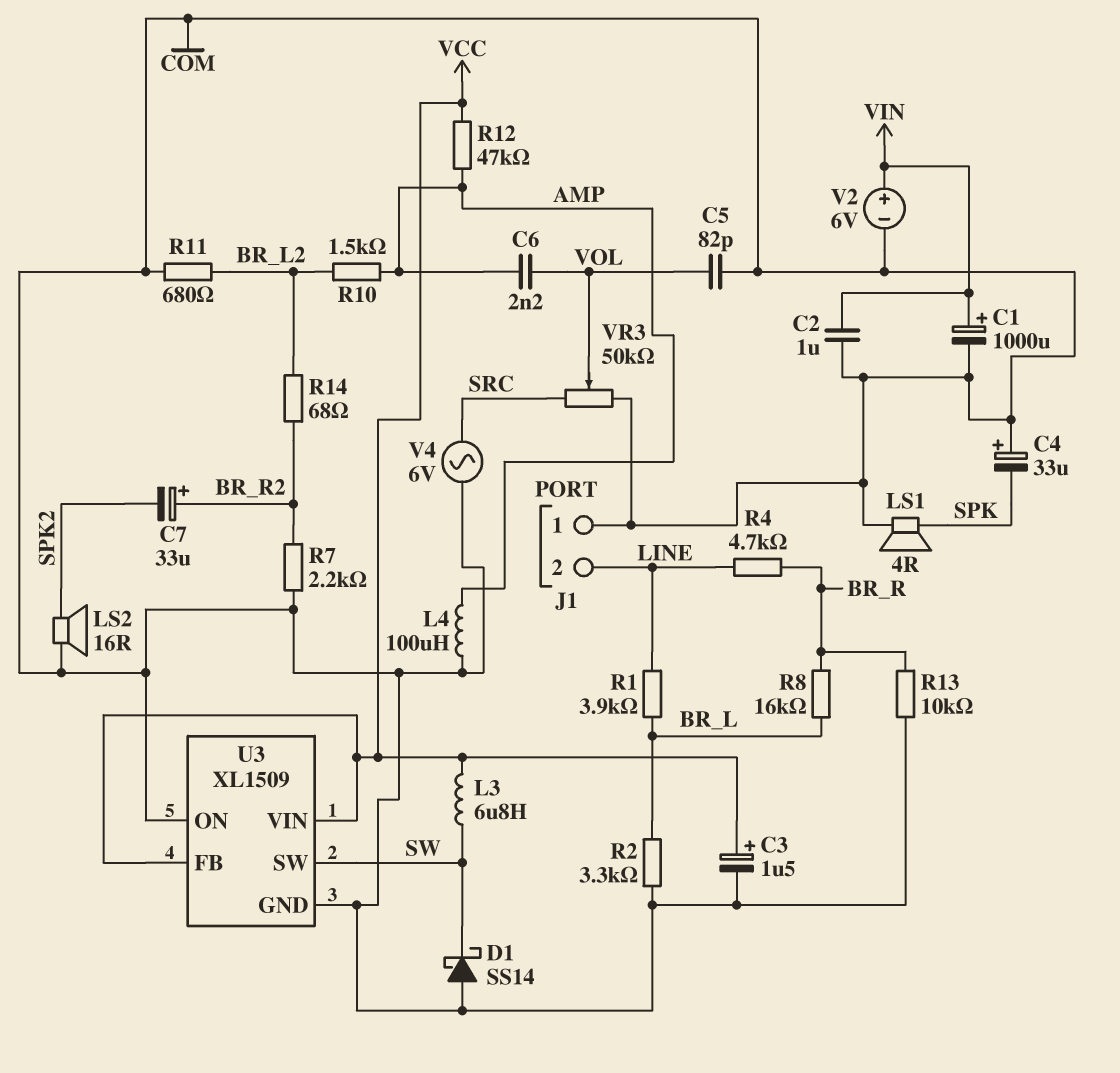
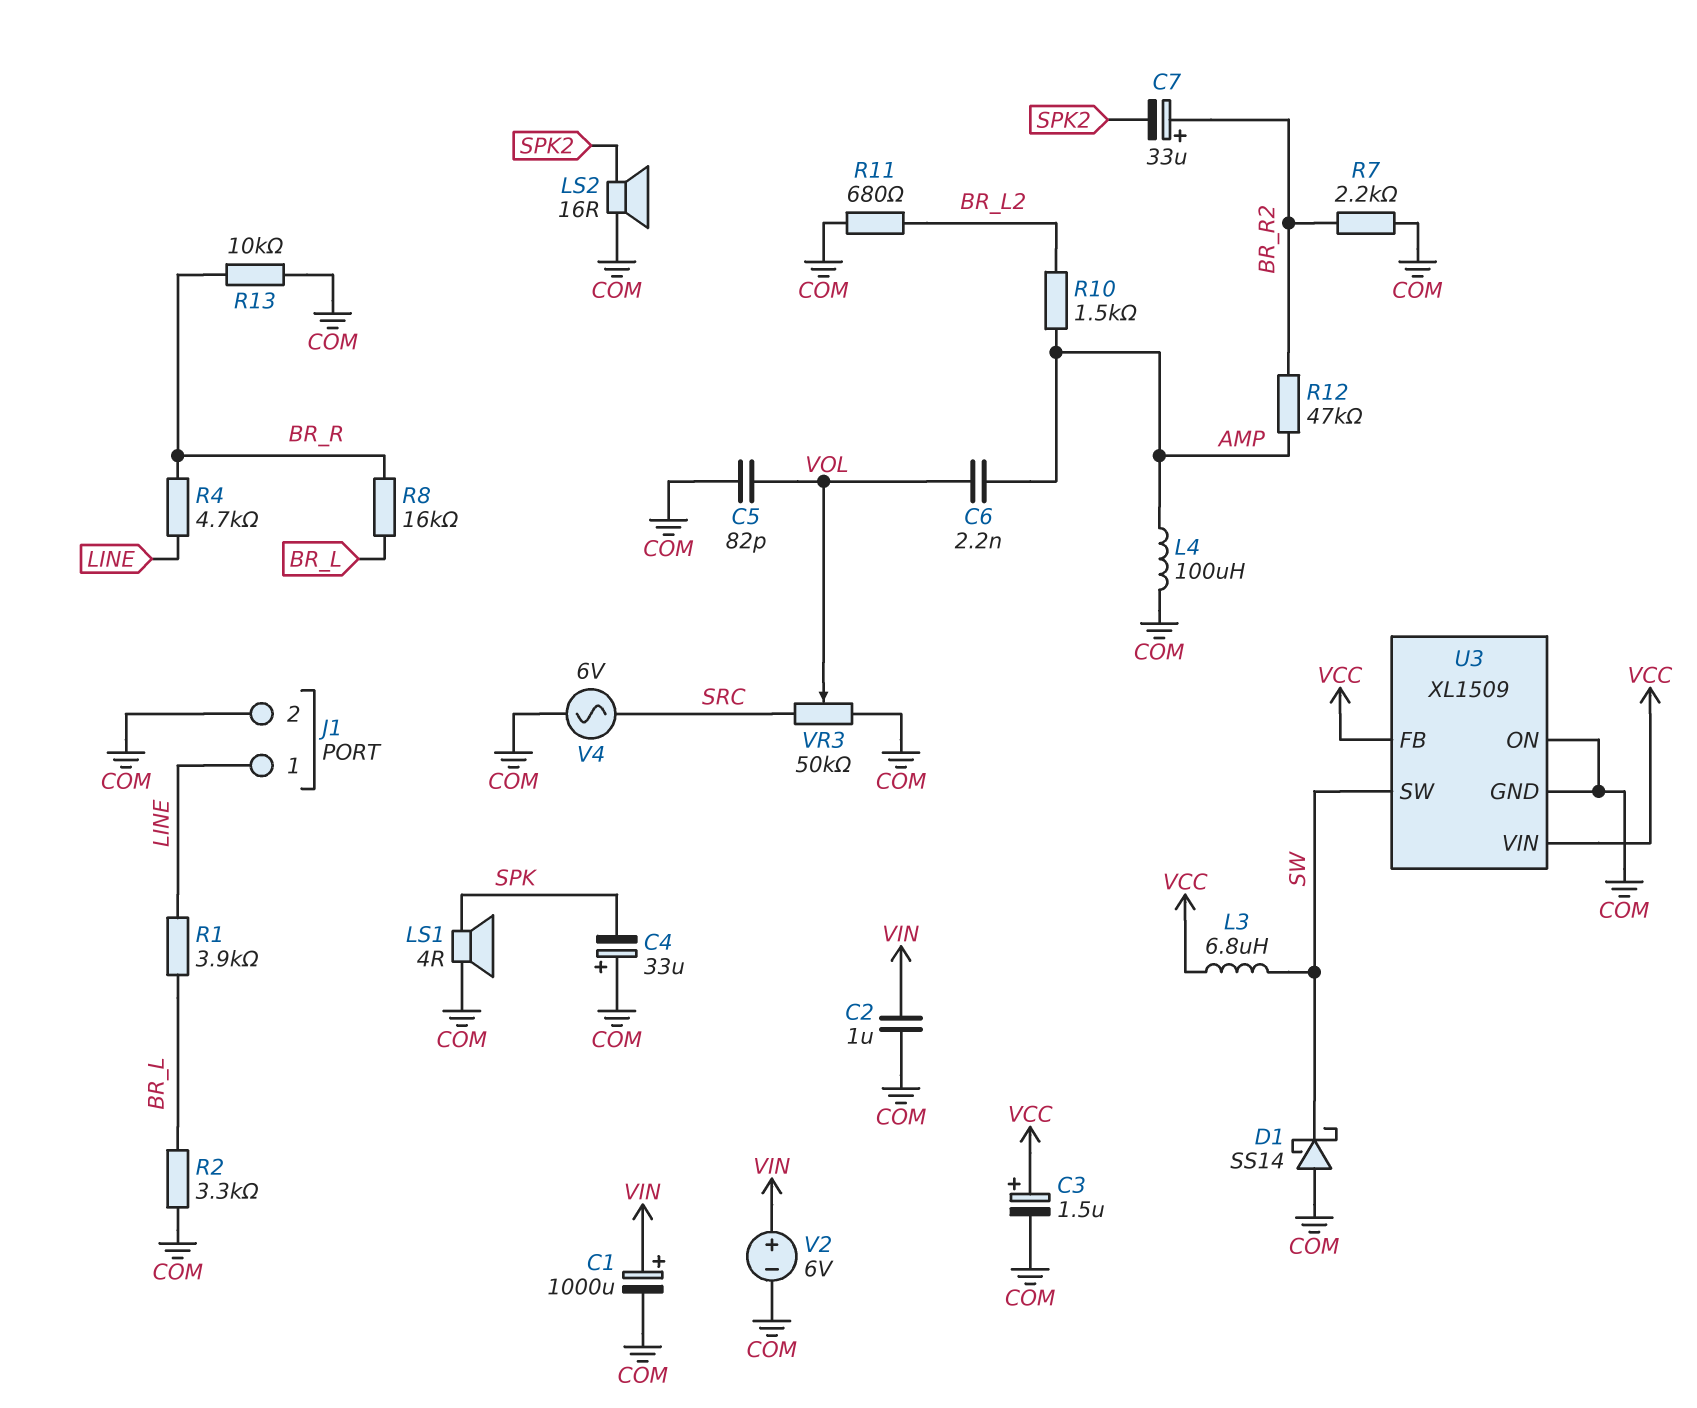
J1 pin 1: COM -> LINE
J1 pin 2: LINE -> COM
R12: 47k (AMP, VCC) -> 47k (AMP, BR_R2)
R14: 68 (BR_L2, BR_R2) -> none

